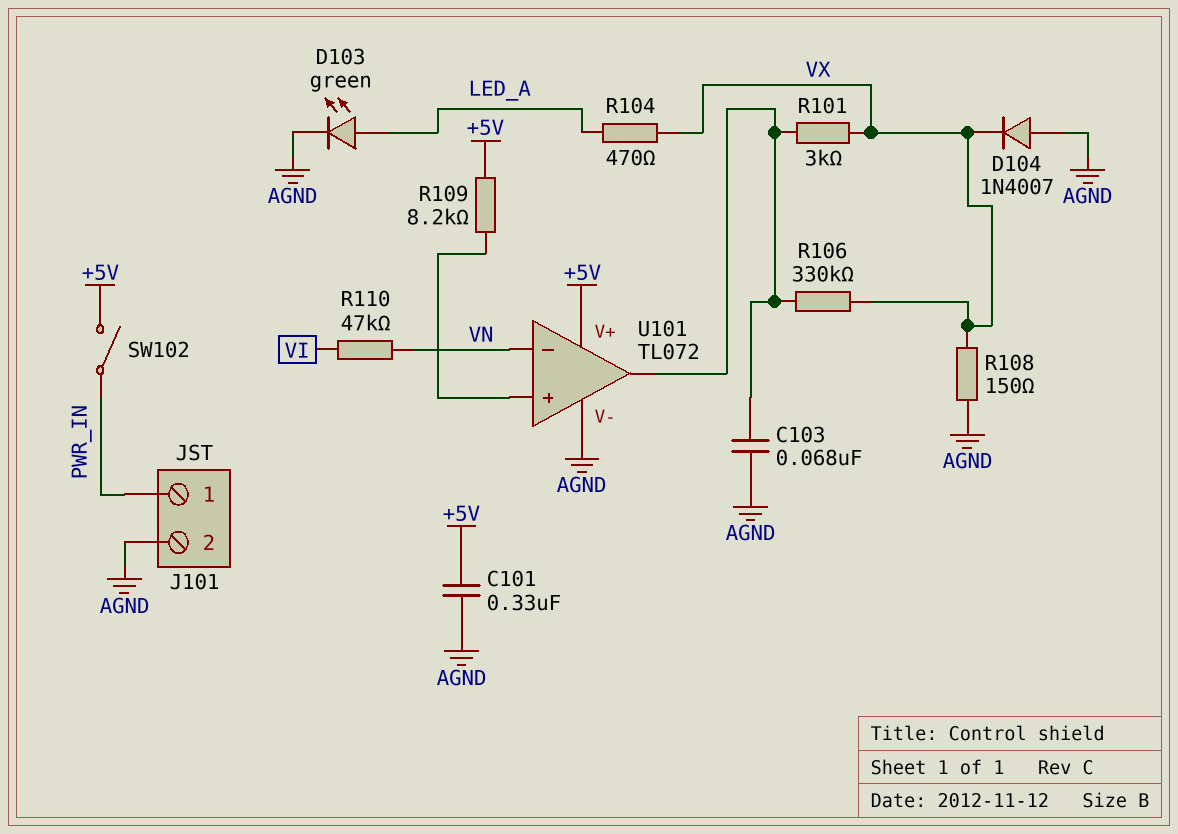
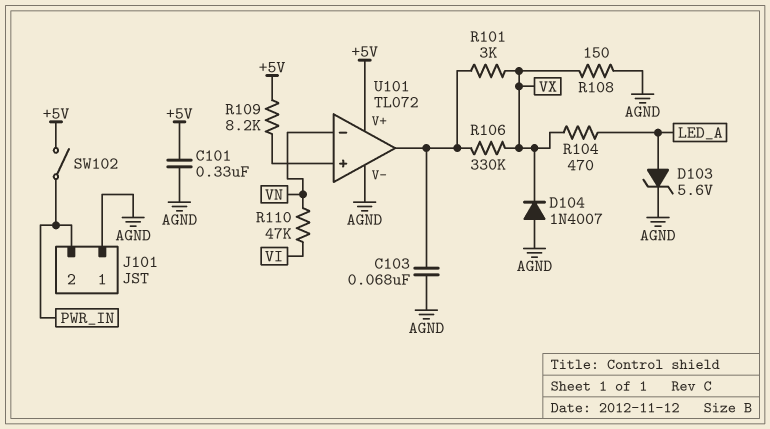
D103: LED green (A LED_A, K AGND) -> zener 5.6V (A LED_A, K AGND)
J101 pin 1: PWR_IN -> AGND
J101 pin 2: AGND -> PWR_IN

